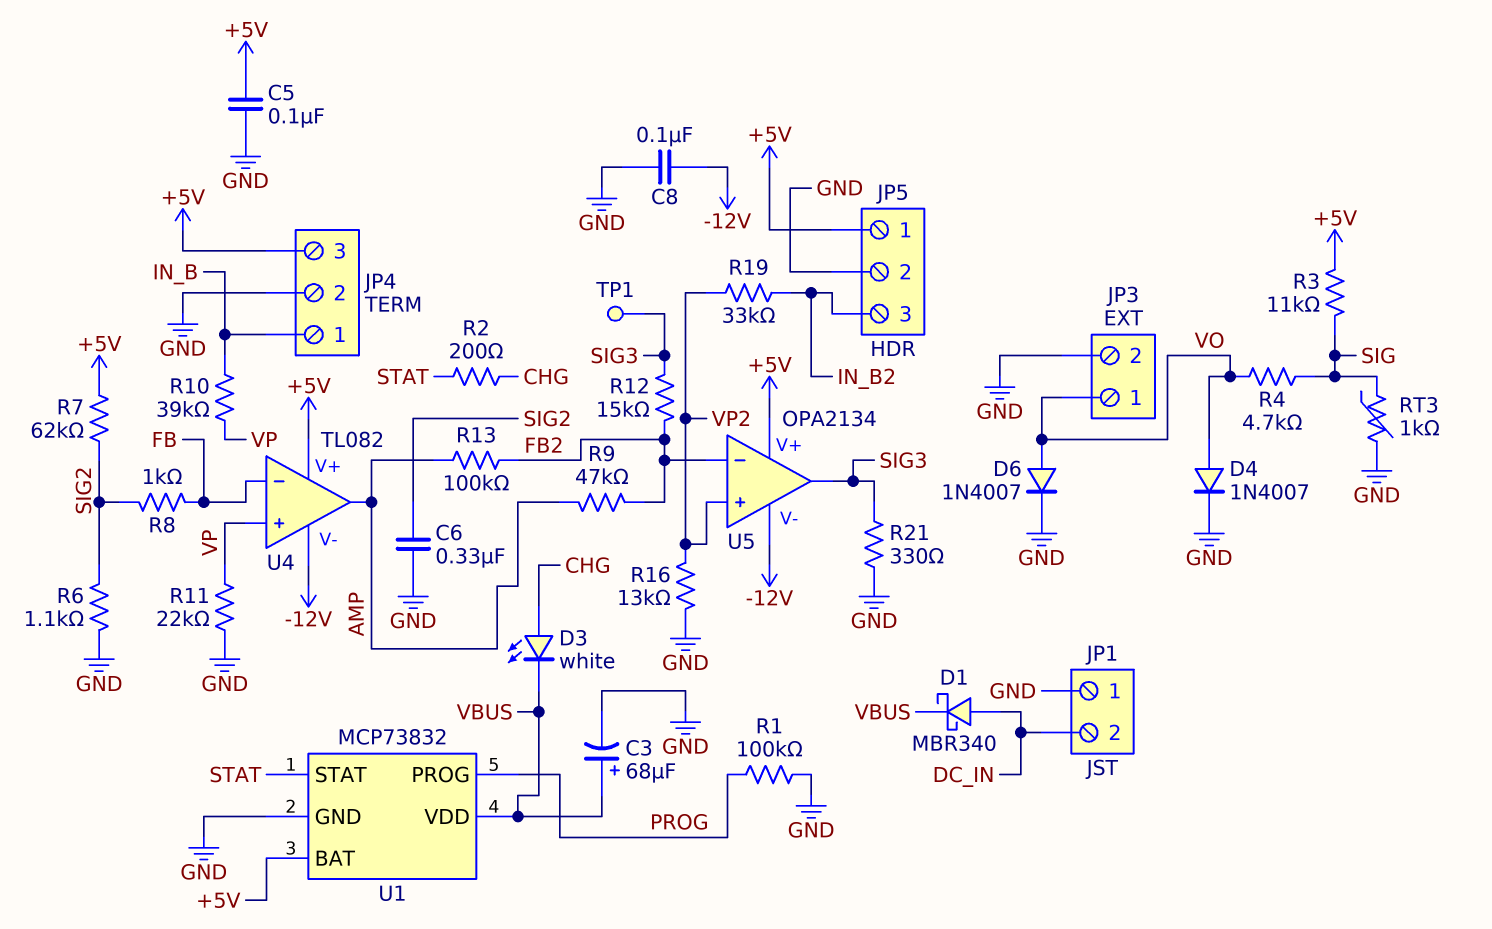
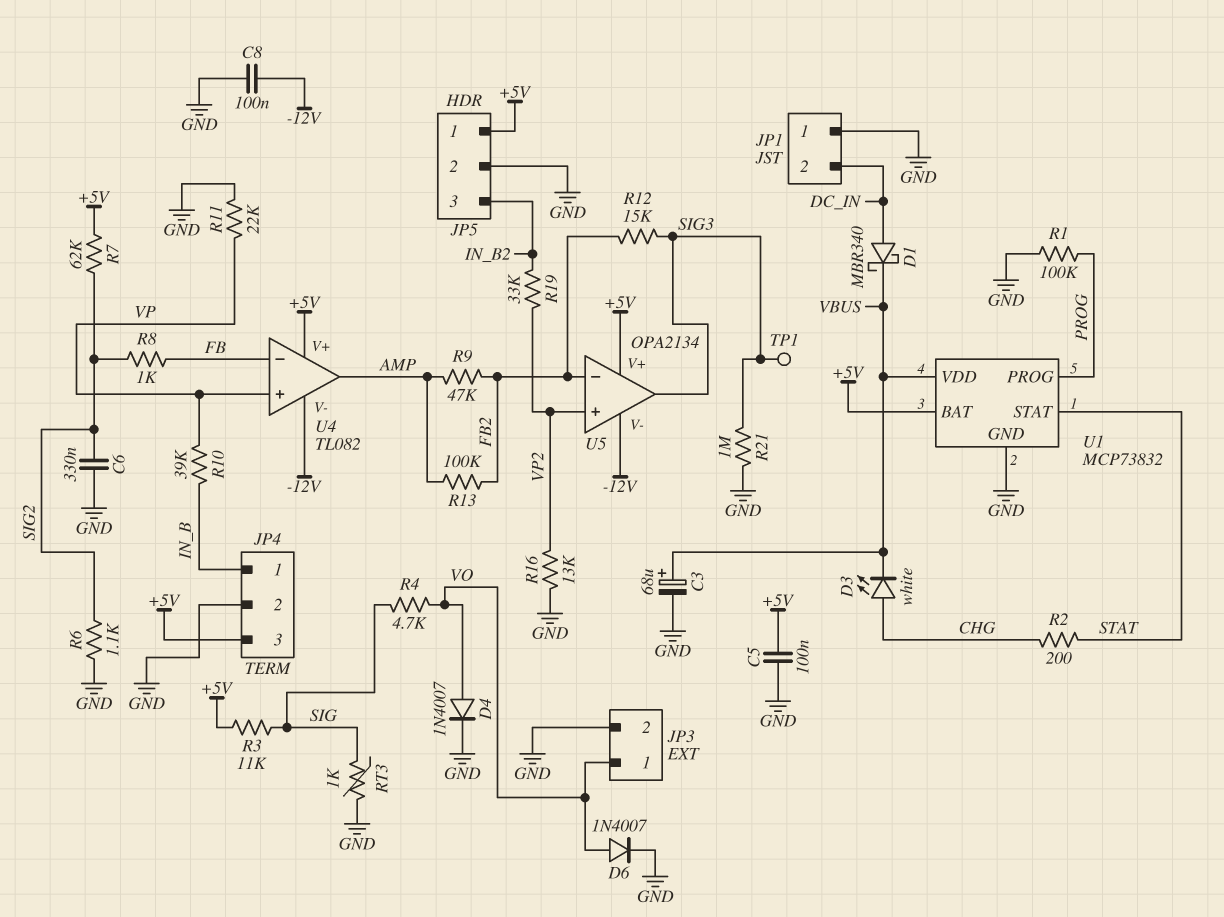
R21: 330 (GND, SIG3) -> 1M (GND, SIG3)

